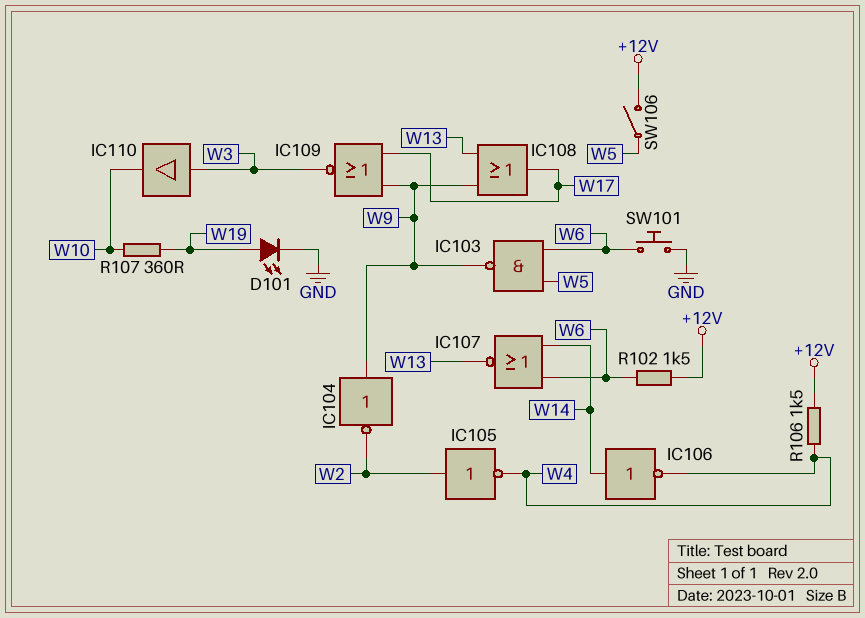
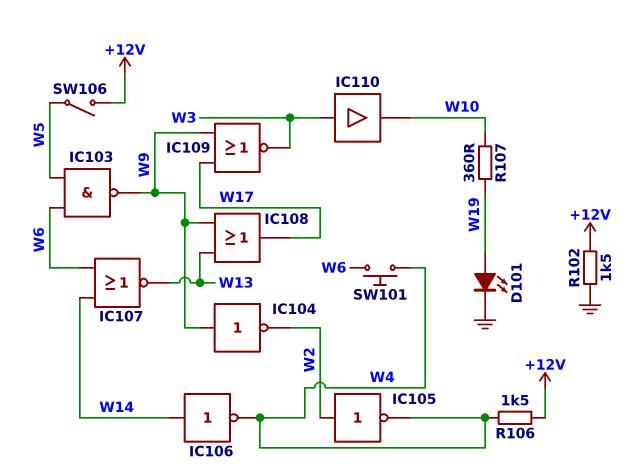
R102: 1.5k (+12V, W6) -> 1.5k (+12V, GND)
SW101: button (GND, W6) -> button (W4, W6)

